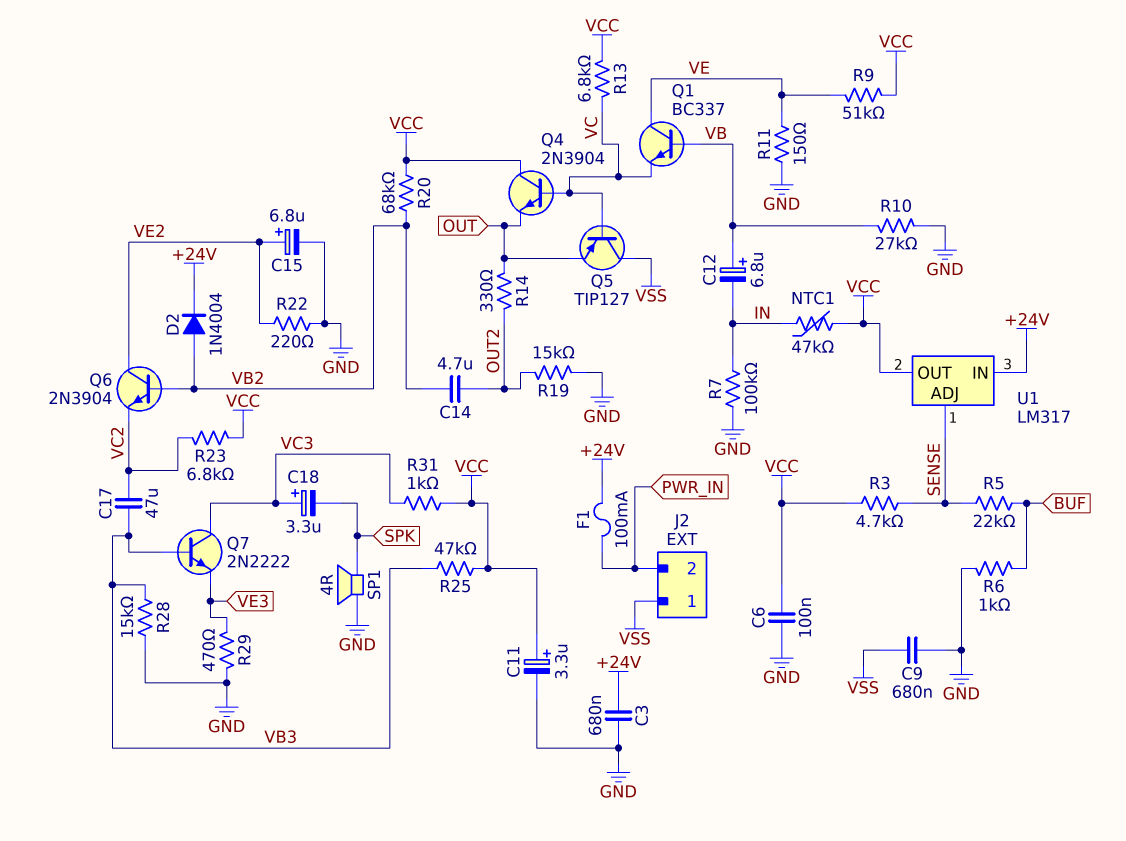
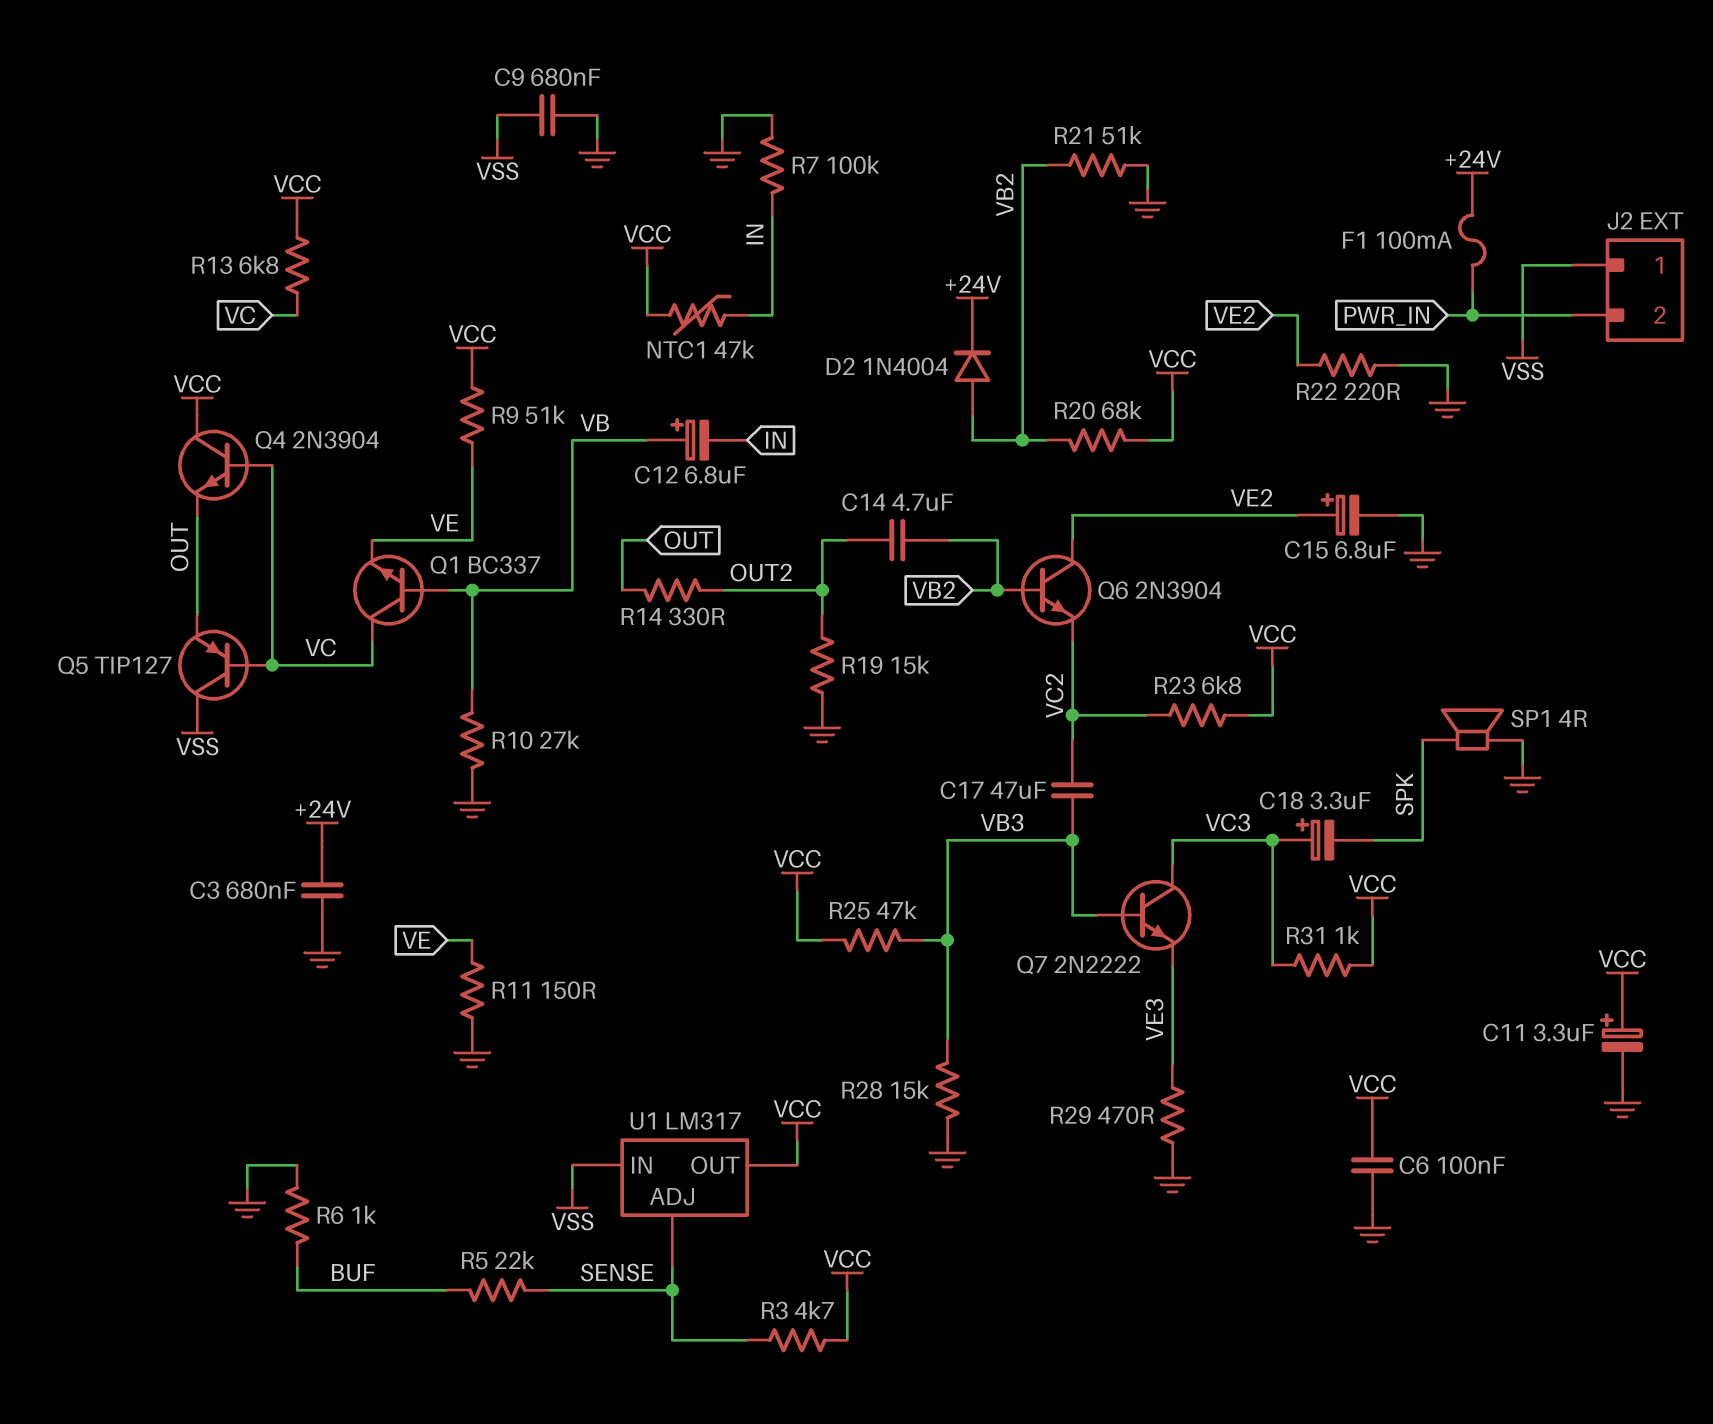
Q1: NPN BC337 (B VB, C VE, E VC) -> NPN BC337 (B VB, C VC, E VE)
R21: none -> 51k (GND, VB2)
U1 pin IN: +24V -> VSS

